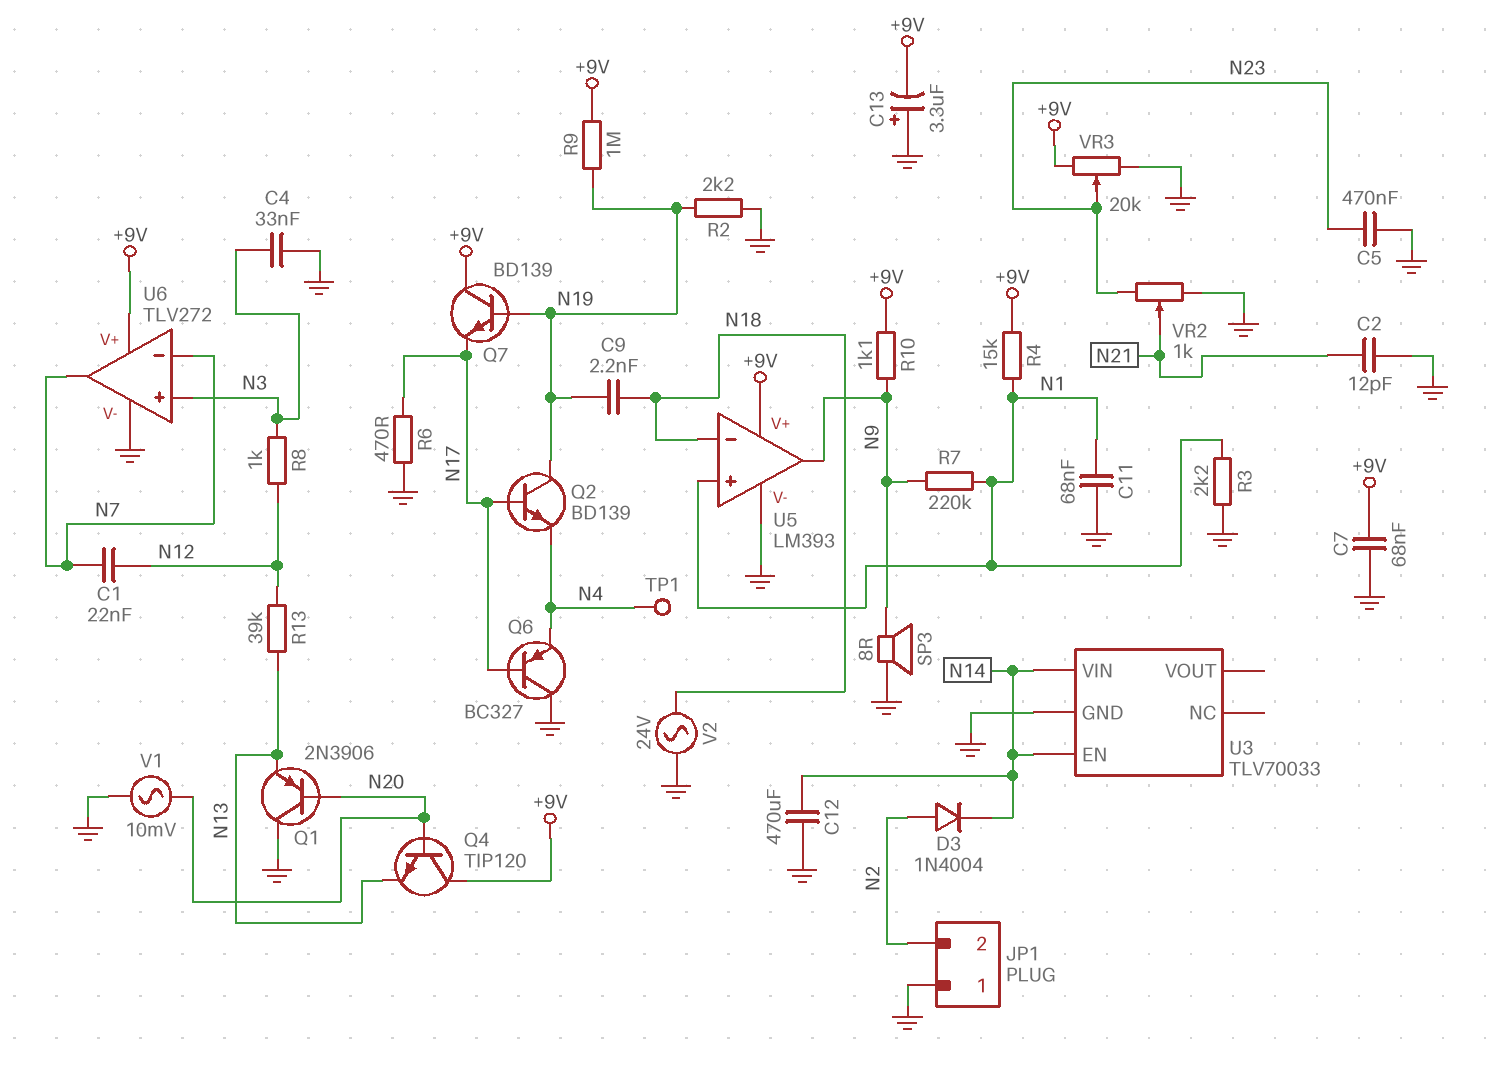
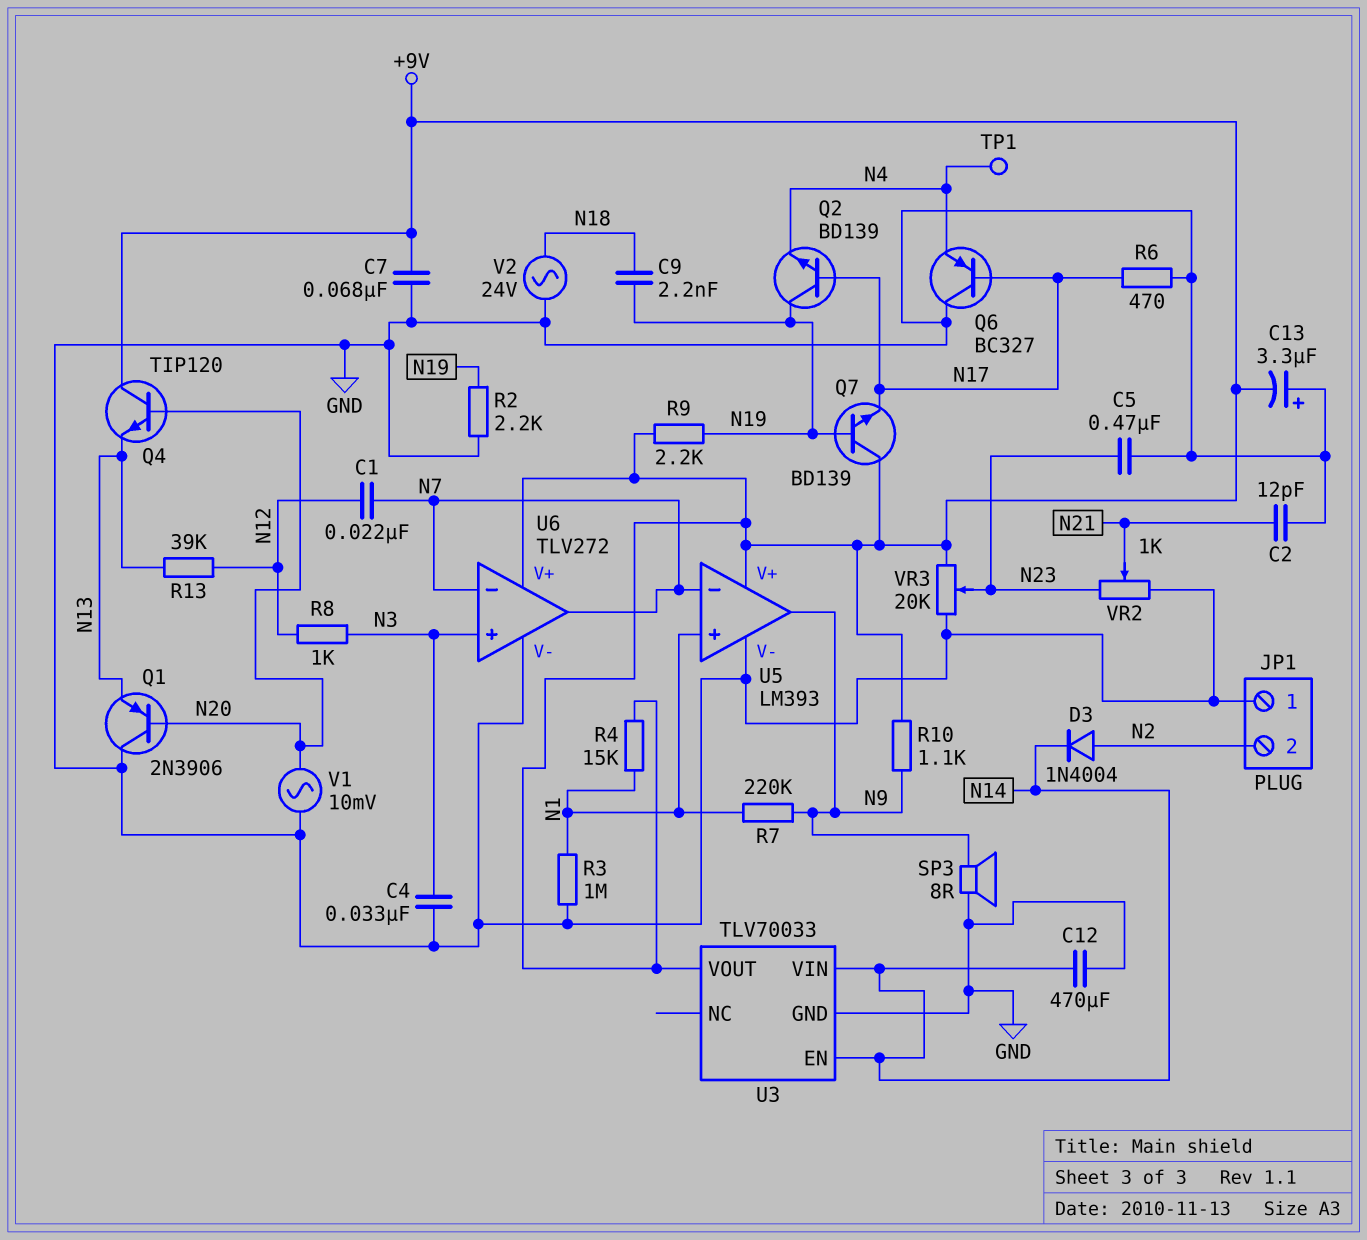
C11: 68nF (GND, N1) -> none
R3: 2.2k (GND, N1) -> 1M (GND, N1)
R9: 1M (+9V, N19) -> 2.2k (+9V, N19)
U3 pin VOUT: none -> +9V
U5 pin in-: N18 -> N7

